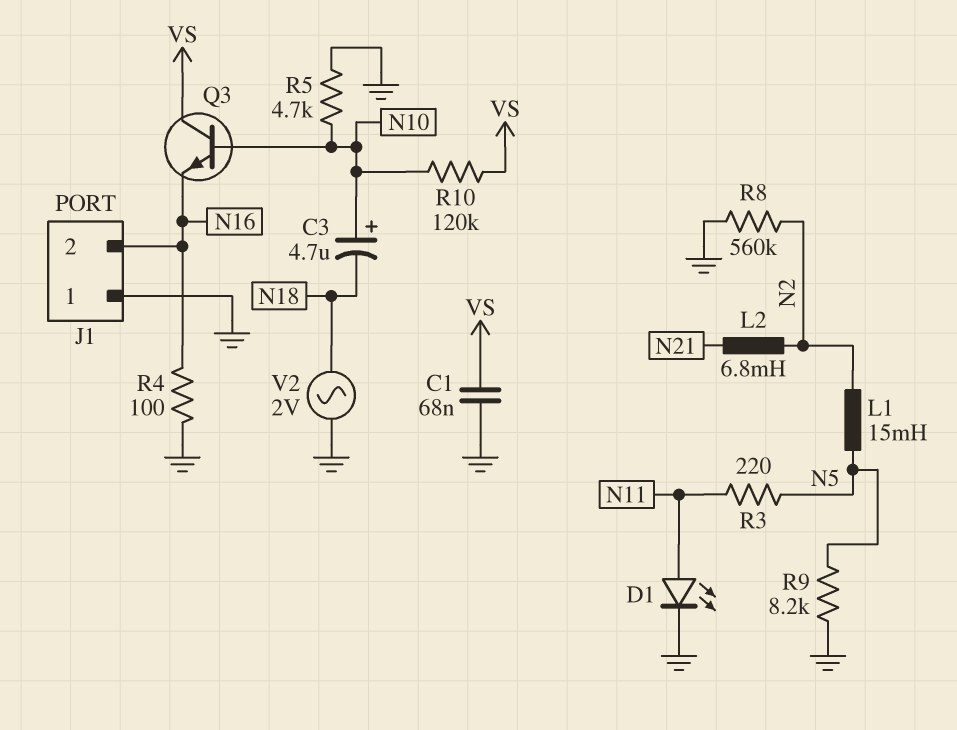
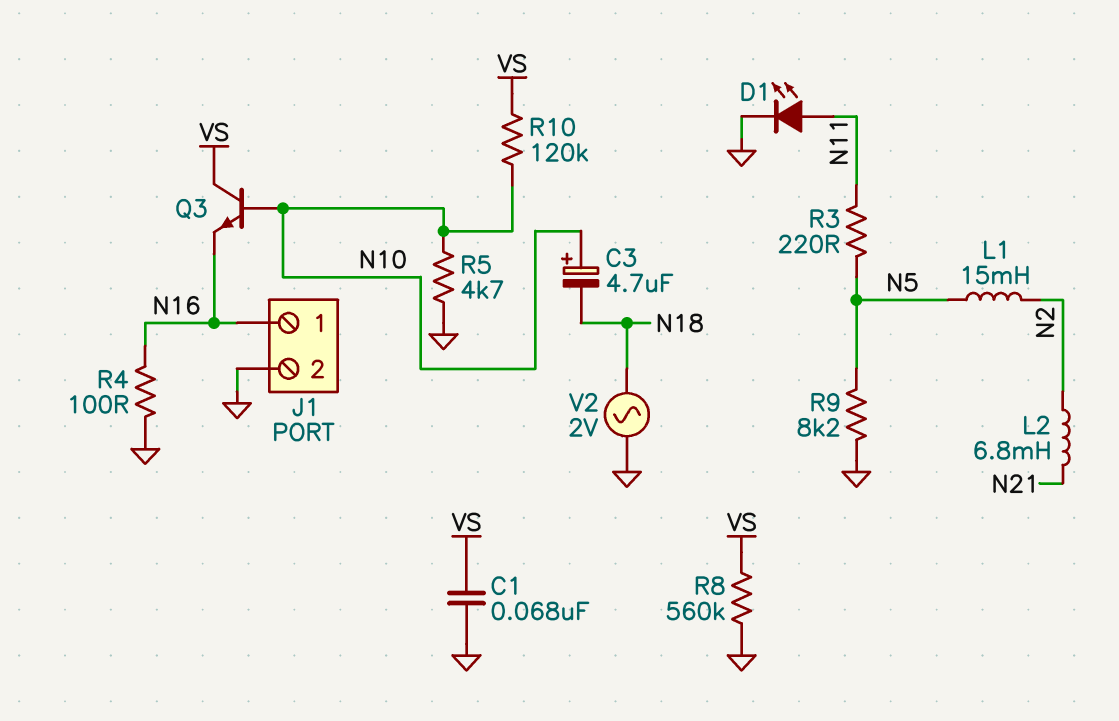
J1 pin 1: GND -> N16
J1 pin 2: N16 -> GND
R8: 560k (GND, N2) -> 560k (GND, VS)

